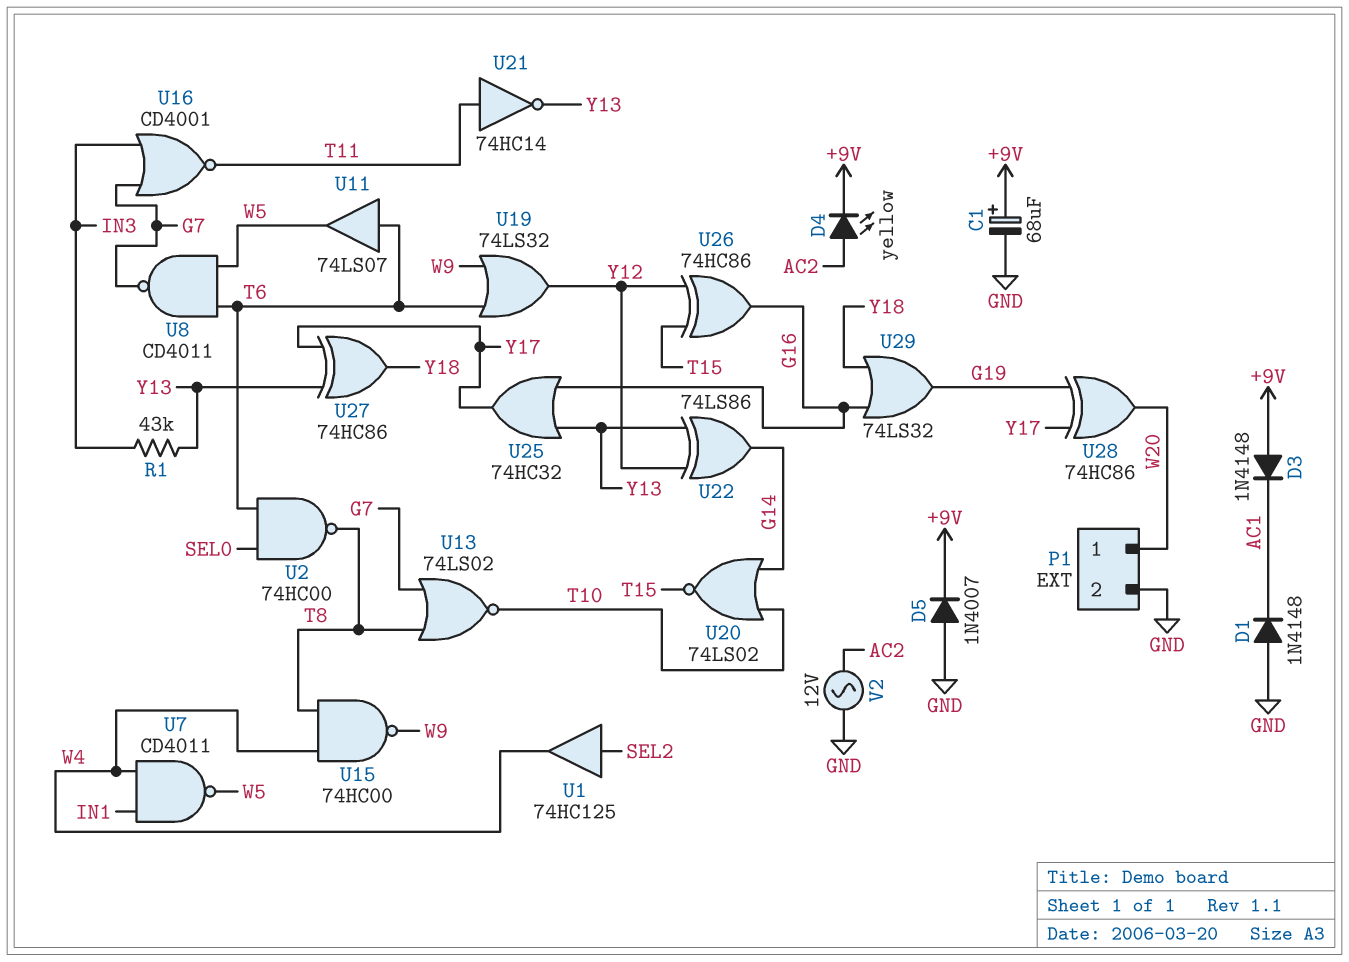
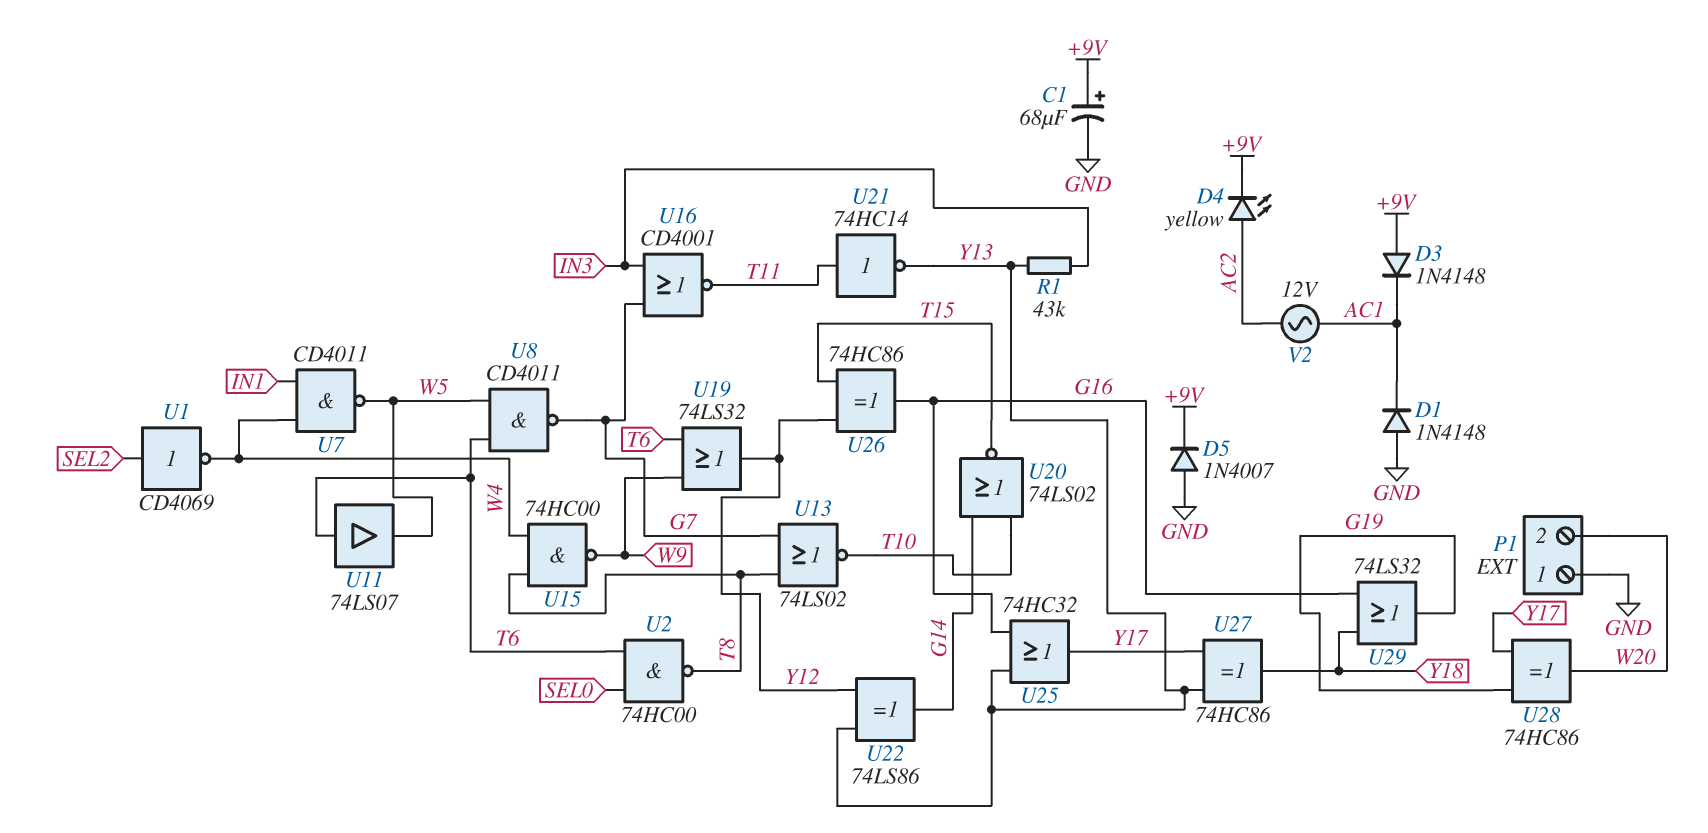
P1 pin 1: W20 -> GND
P1 pin 2: GND -> W20
U1: buffer 74HC125 (in SEL2, out W4) -> NOT CD4069 (in SEL2, out W4)
V2: AC 12V (AC2, GND) -> AC 12V (AC1, AC2)

